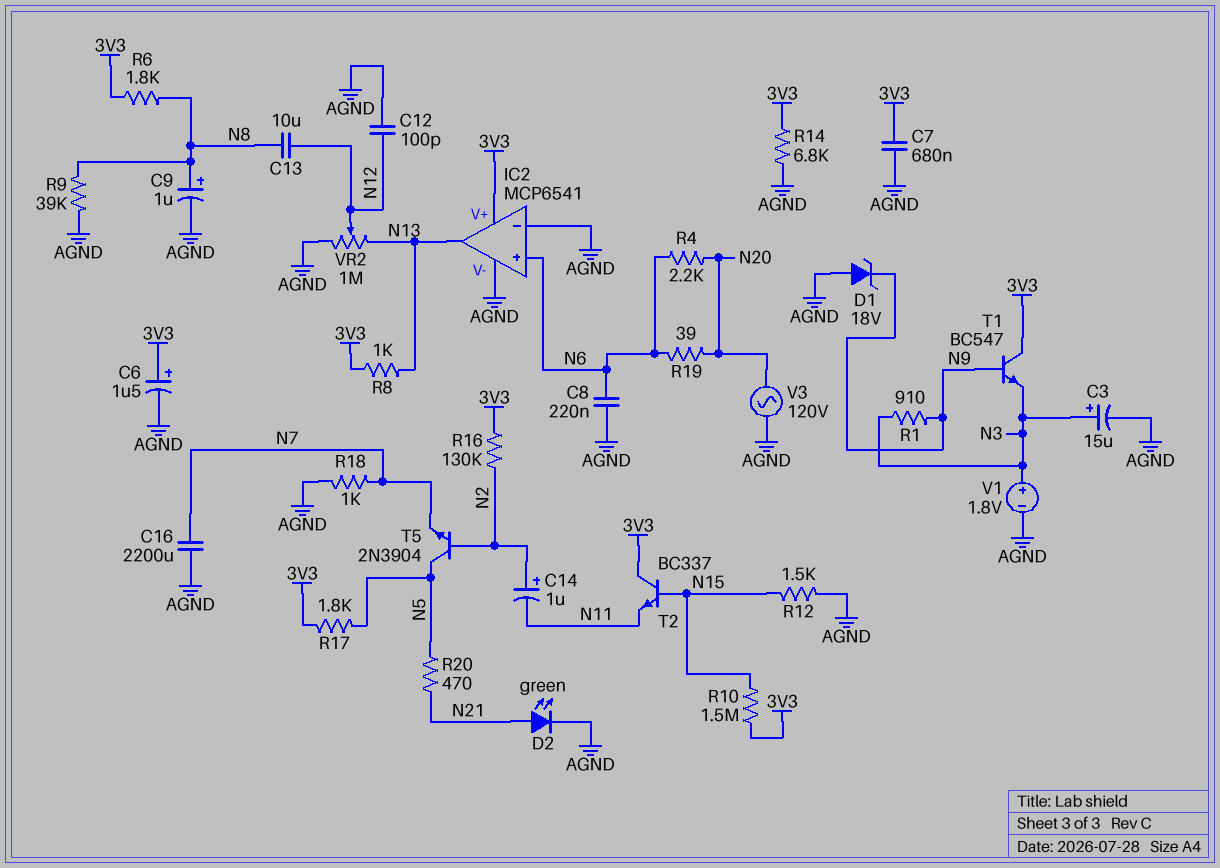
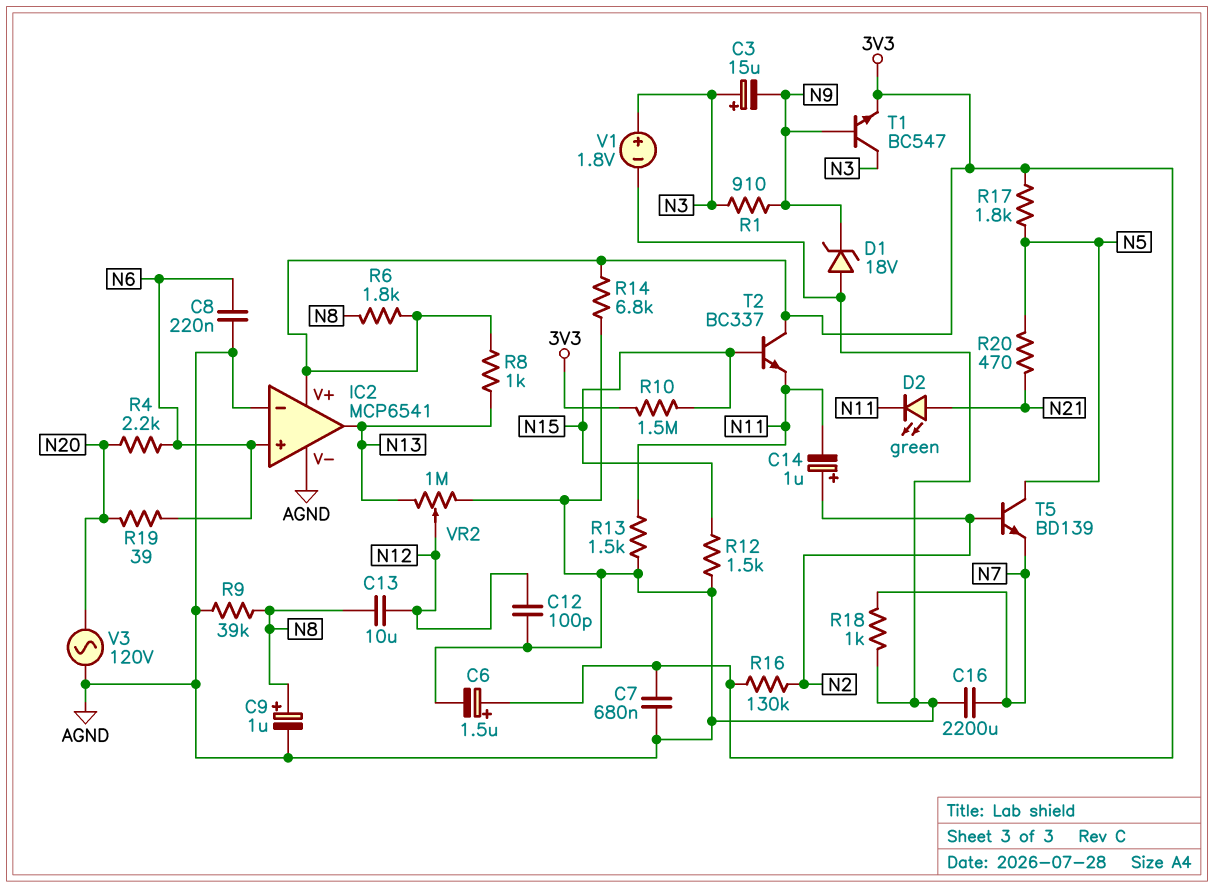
C3: 15uF (plus N3, minus AGND) -> 15uF (plus N3, minus N9)
D2: LED green (A N21, K AGND) -> LED green (A N21, K N11)
R13: none -> 1.5k (AGND, N11)
T1: NPN BC547 (B N9, C 3V3, E N3) -> NPN BC547 (B N9, C N3, E 3V3)
T5: NPN 2N3904 (B N2, C N5, E N7) -> NPN BD139 (B N2, C N5, E N7)

